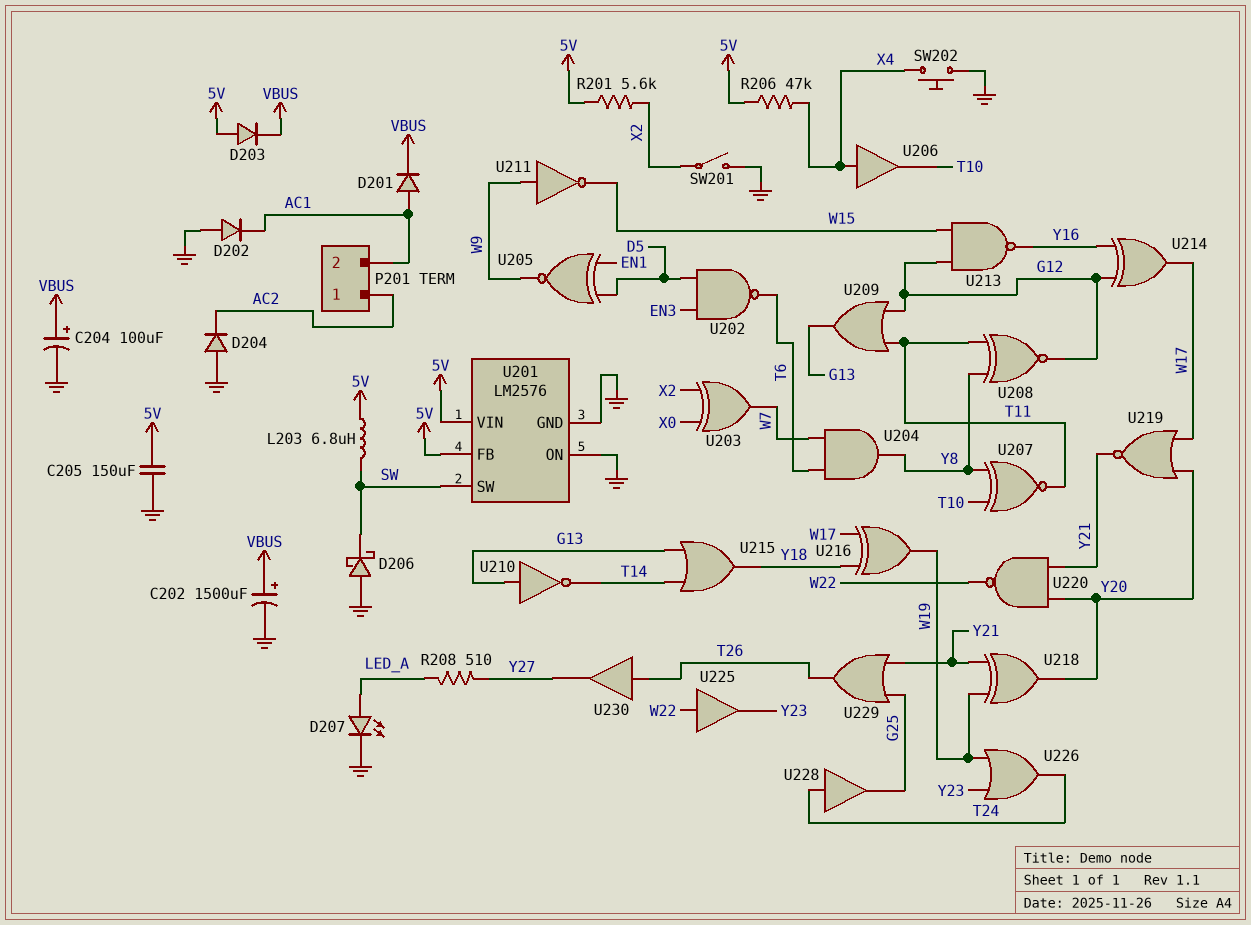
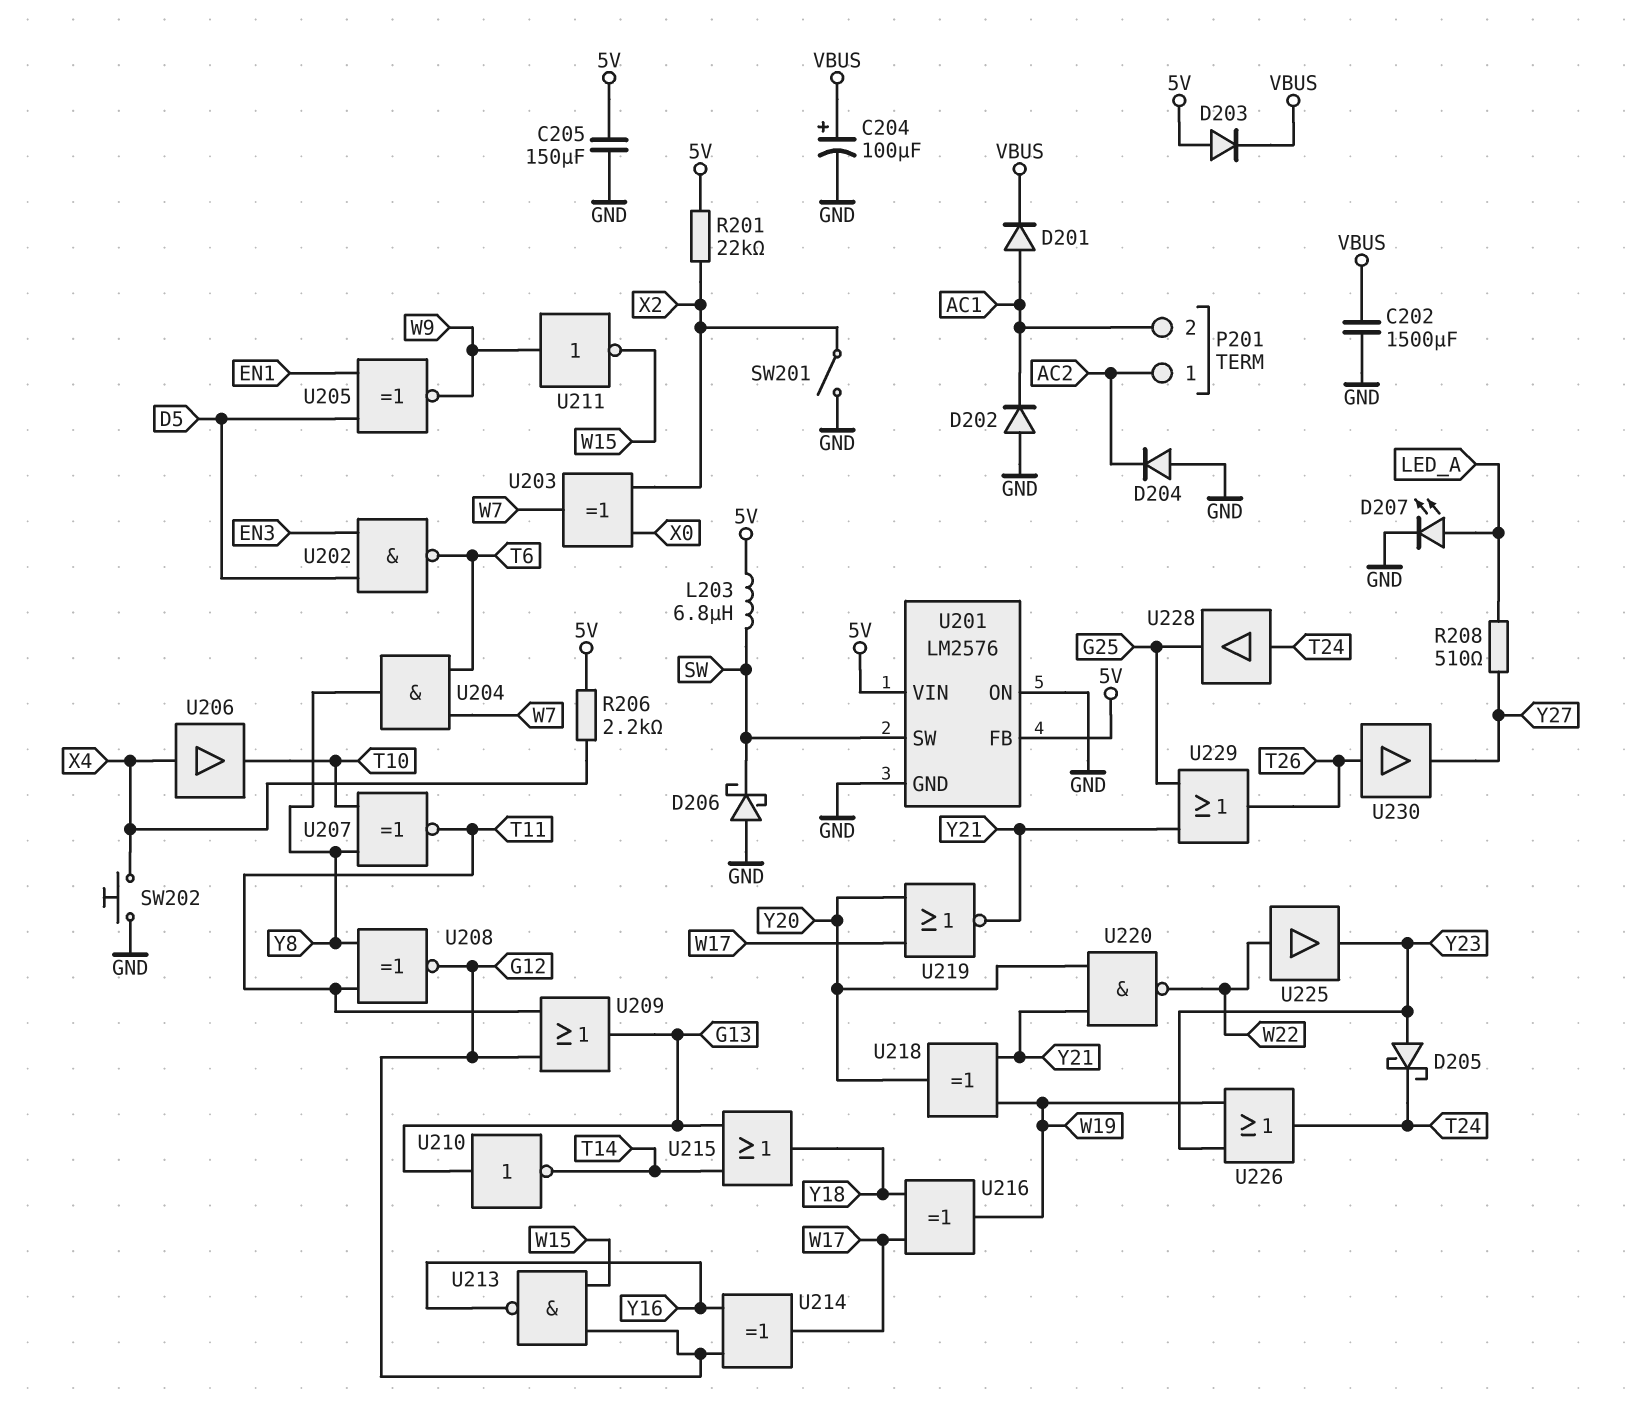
C202: 1500uF (plus VBUS, minus GND) -> 1500uF (GND, VBUS)
D205: none -> schottky (A Y23, K T24)
R201: 5.6k (5V, X2) -> 22k (5V, X2)
R206: 47k (5V, X4) -> 2.2k (5V, X4)

